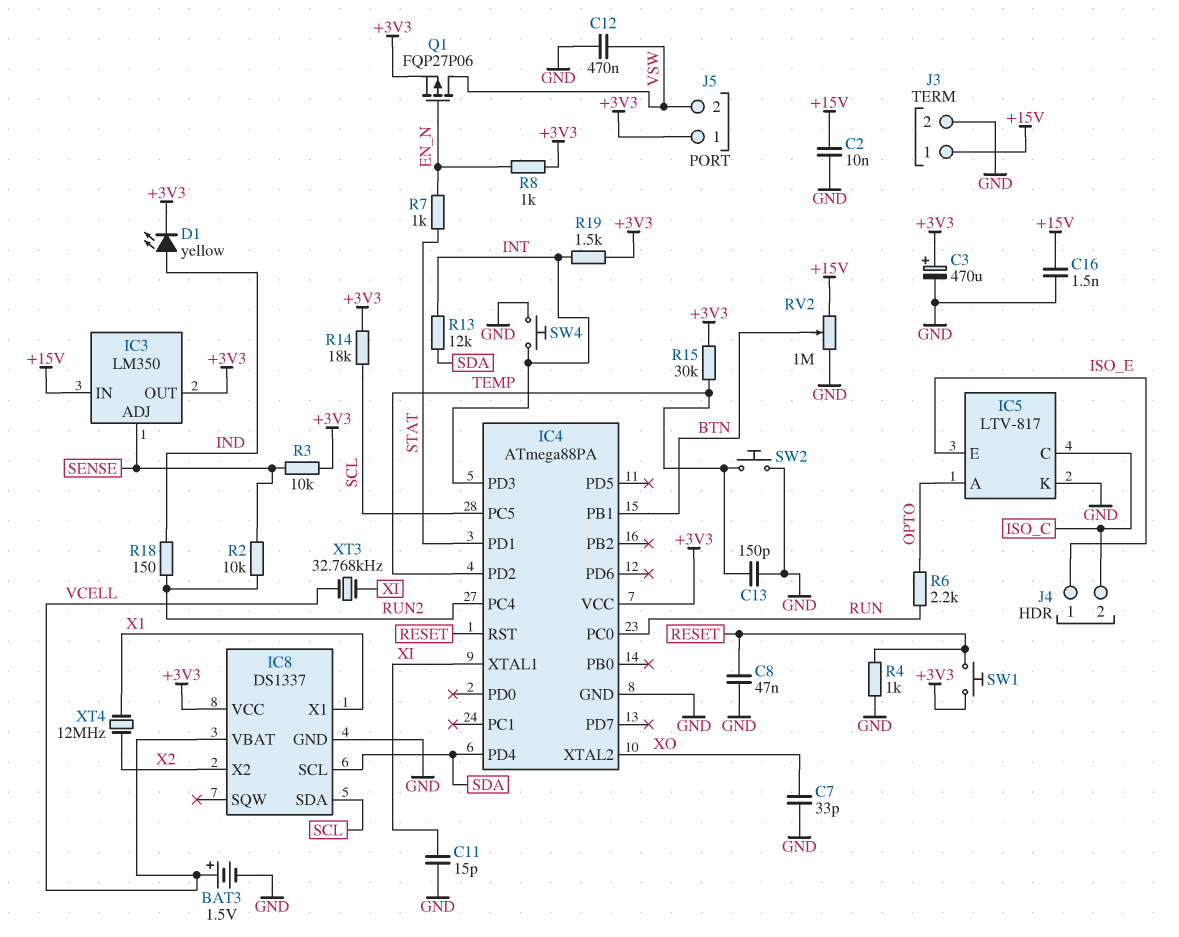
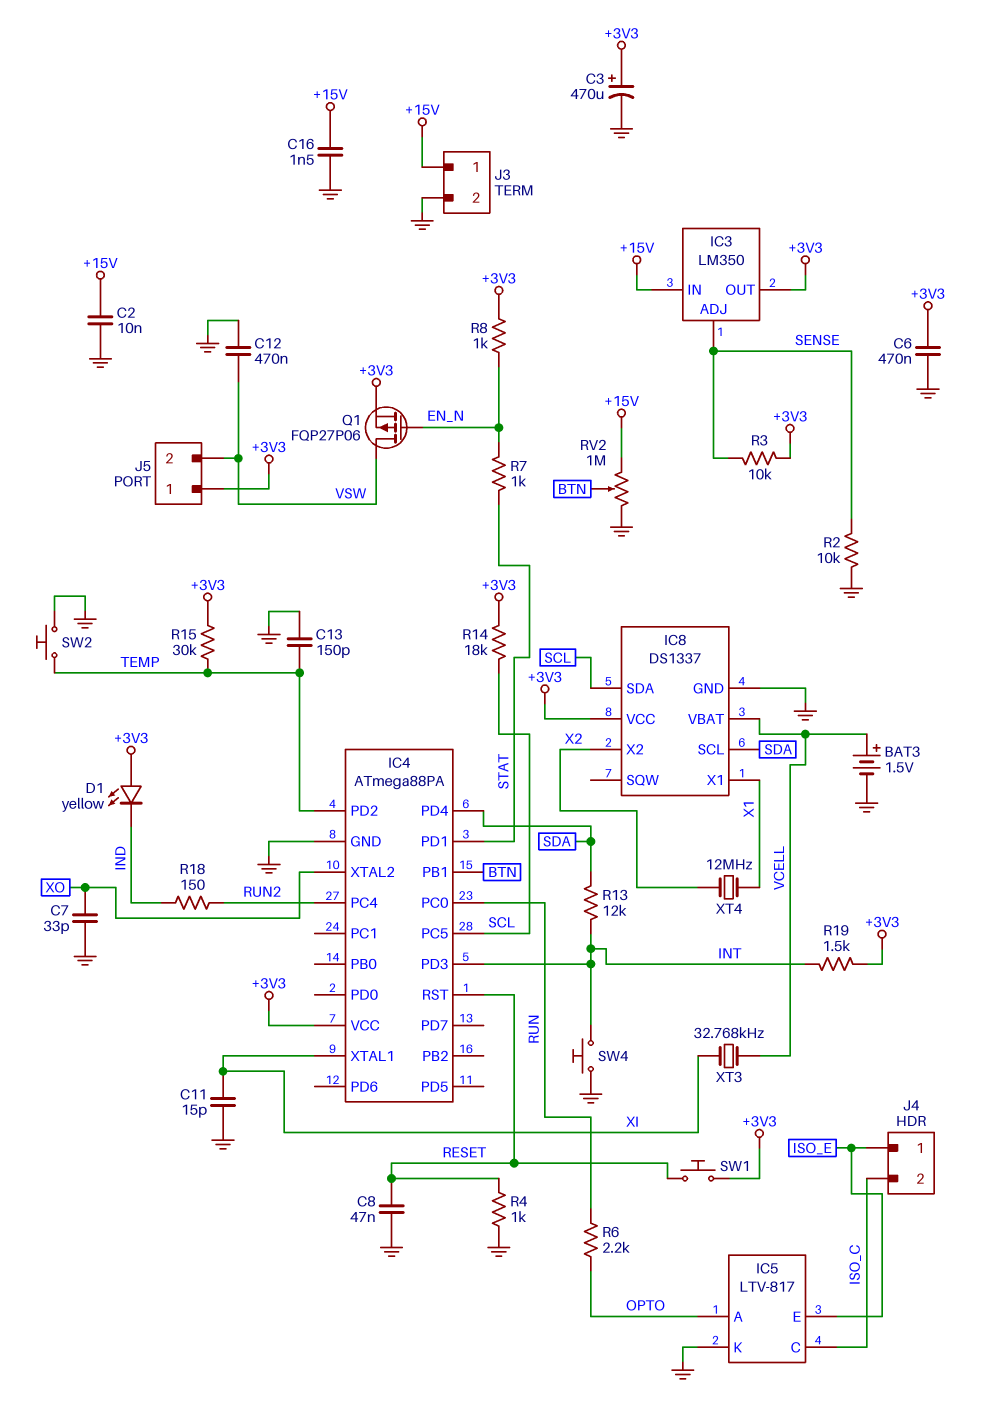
C6: none -> 470nF (+3V3, GND)
D1: LED yellow (A IND, K +3V3) -> LED yellow (A +3V3, K IND)
R2: 10k (RUN2, SENSE) -> 10k (GND, SENSE)

